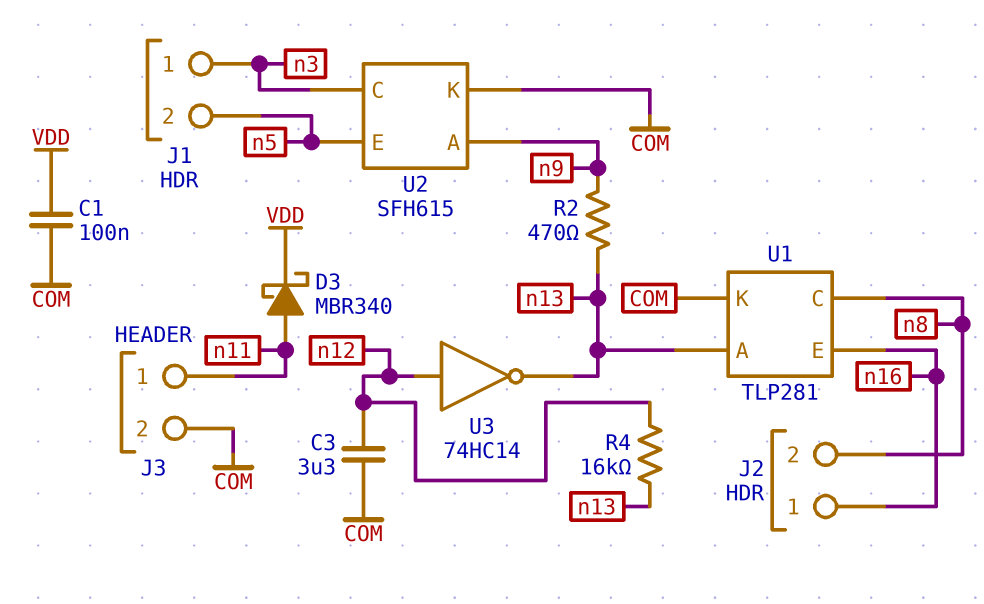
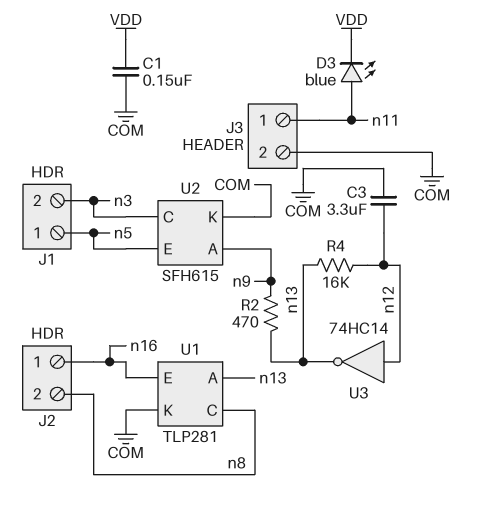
C1: 100nF (COM, VDD) -> 150nF (COM, VDD)
D3: schottky MBR340 (A n11, K VDD) -> LED blue (A n11, K VDD)
J1 pin 1: n3 -> n5
J1 pin 2: n5 -> n3

